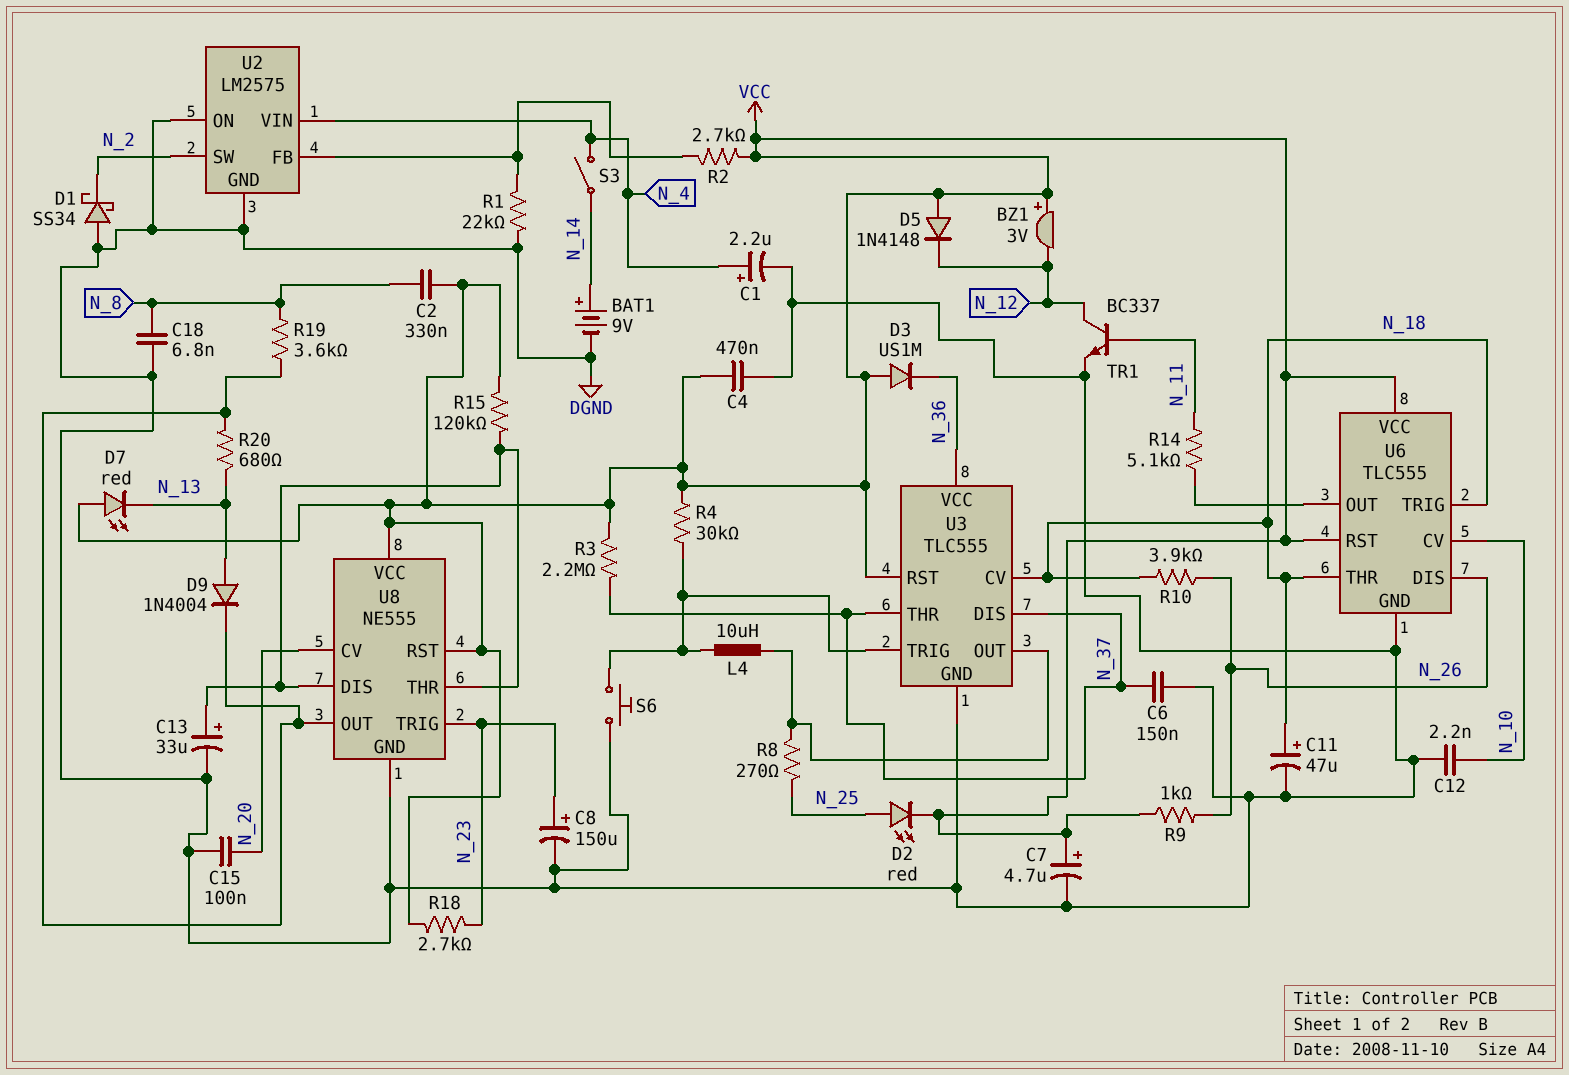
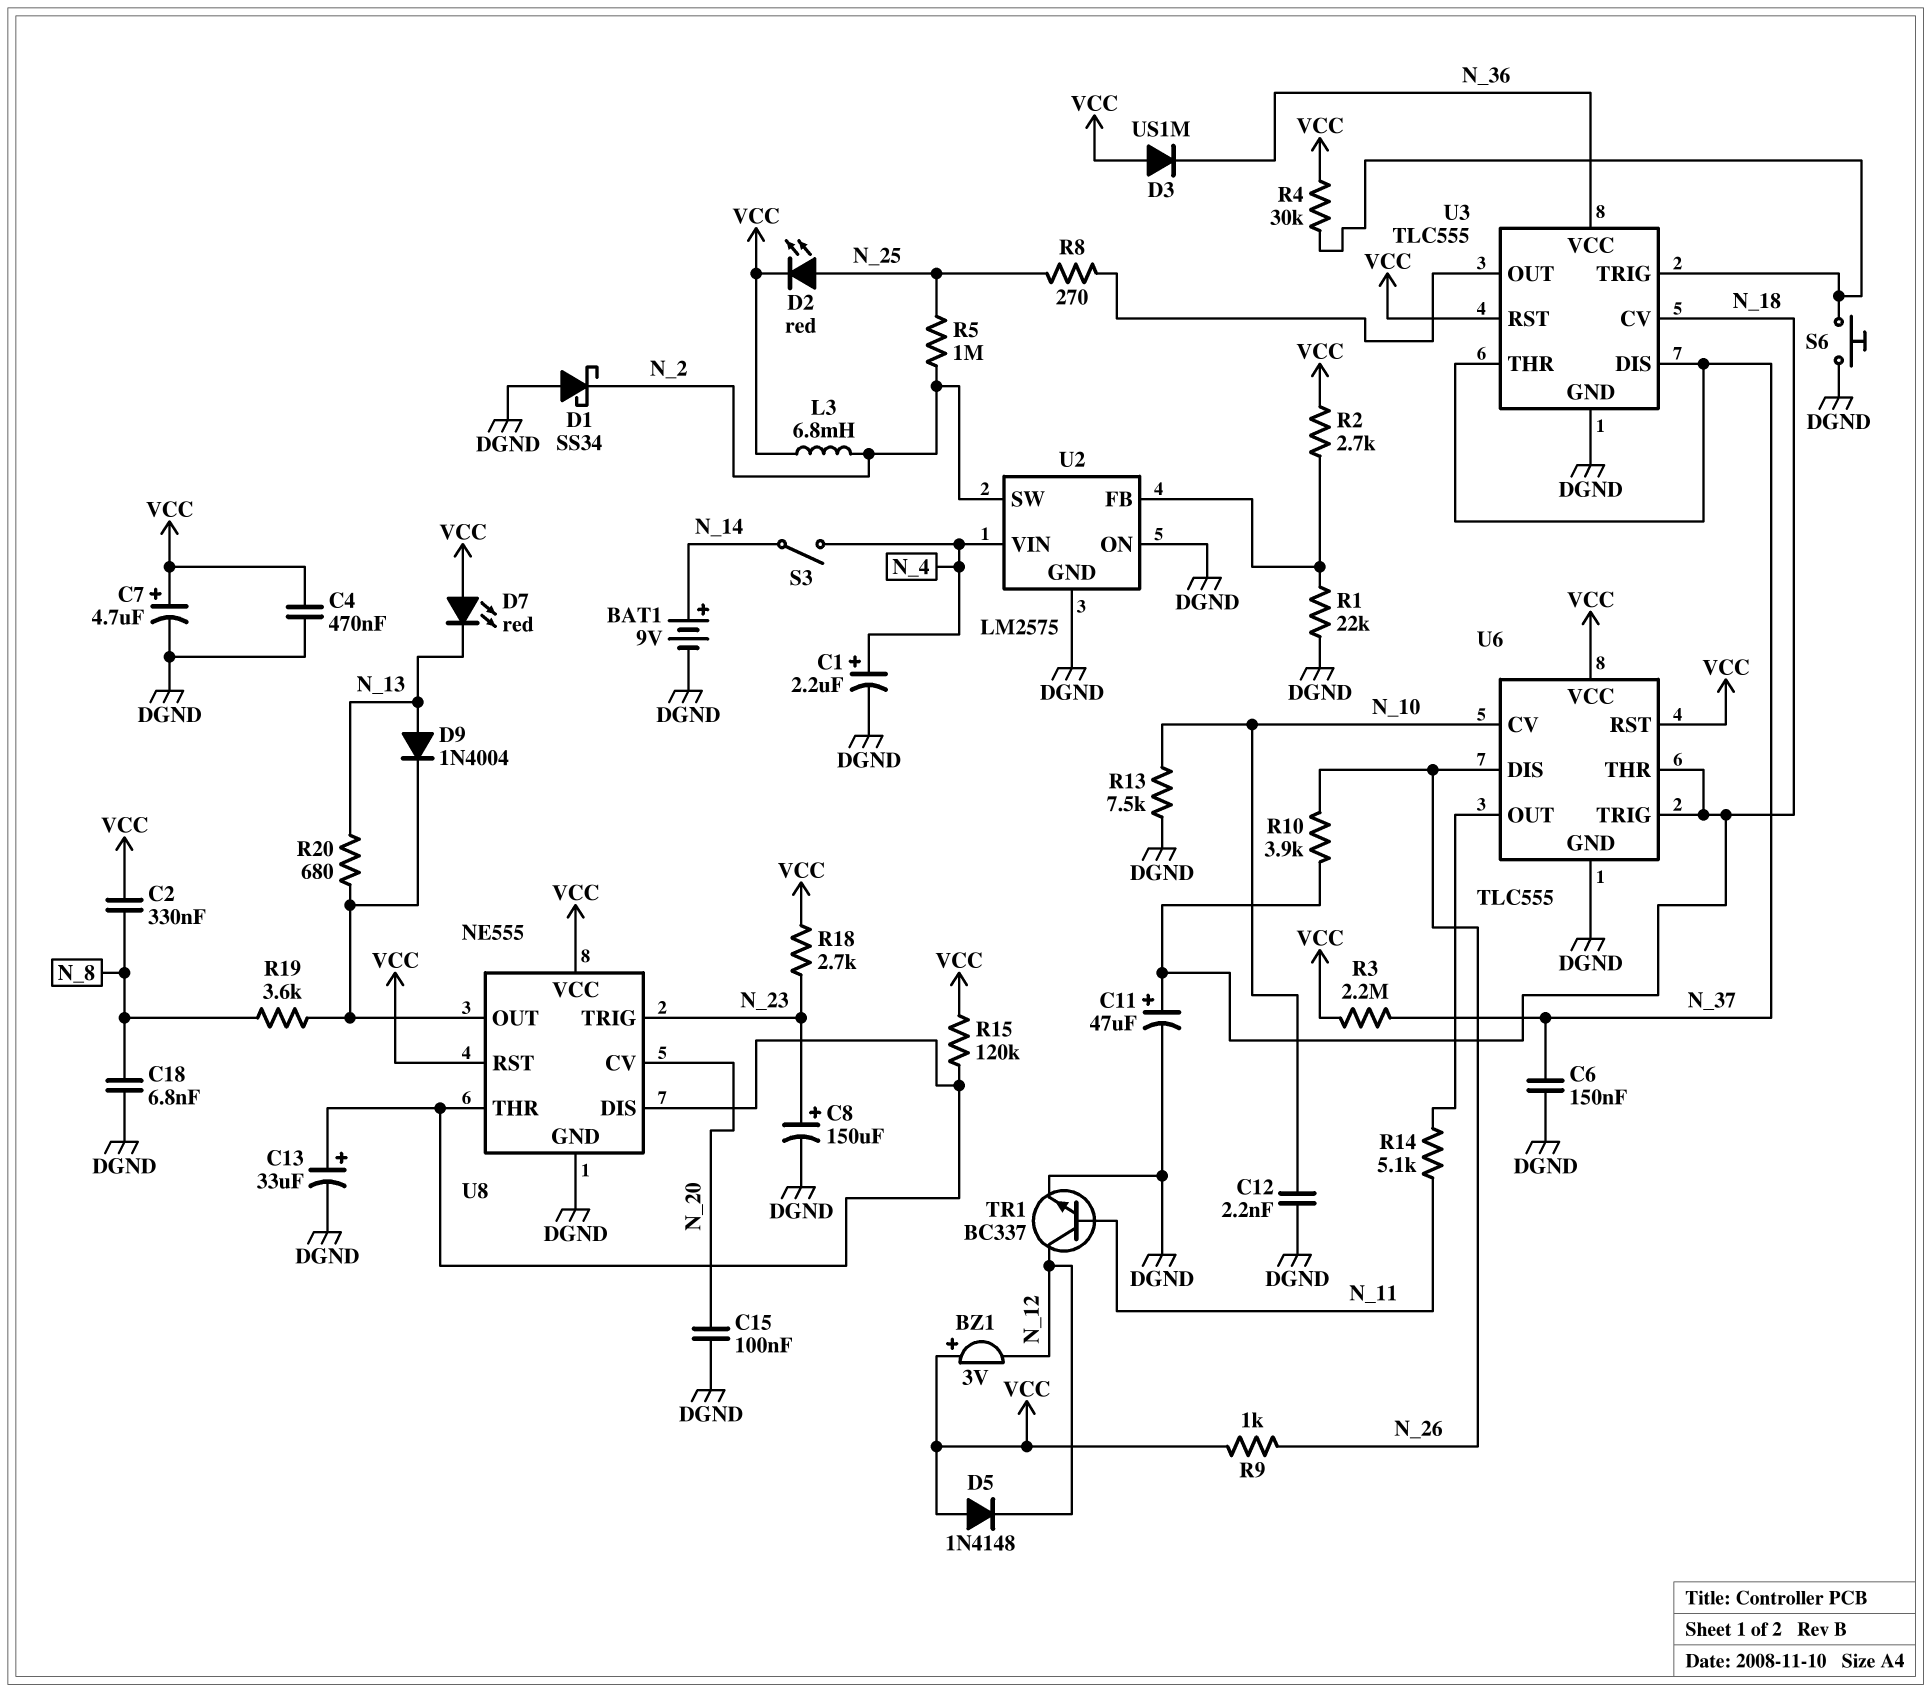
L3: none -> 6.8mH (N_2, VCC)
L4: 10uH (U3/OUT, U3/TRIG) -> none
R5: none -> 1M (N_2, N_25)
R13: none -> 7.5k (DGND, N_10)

